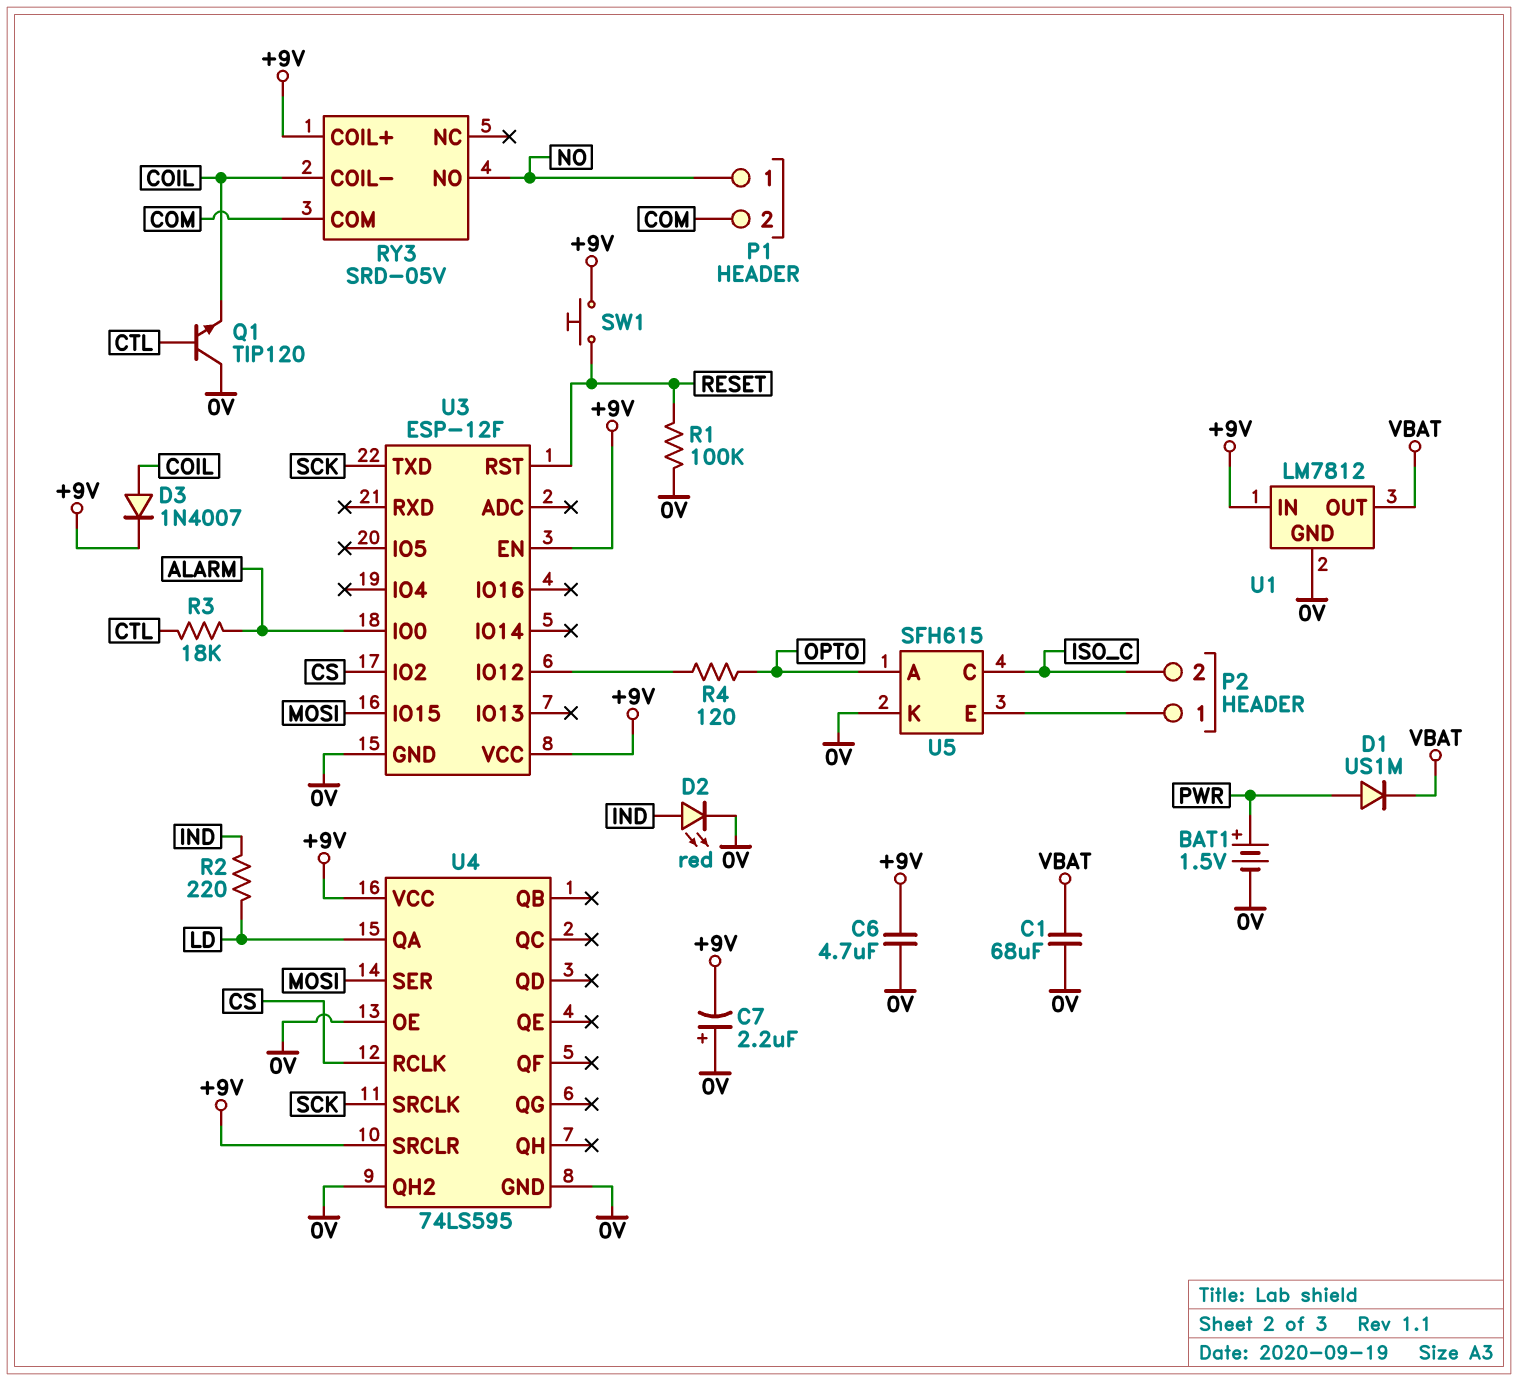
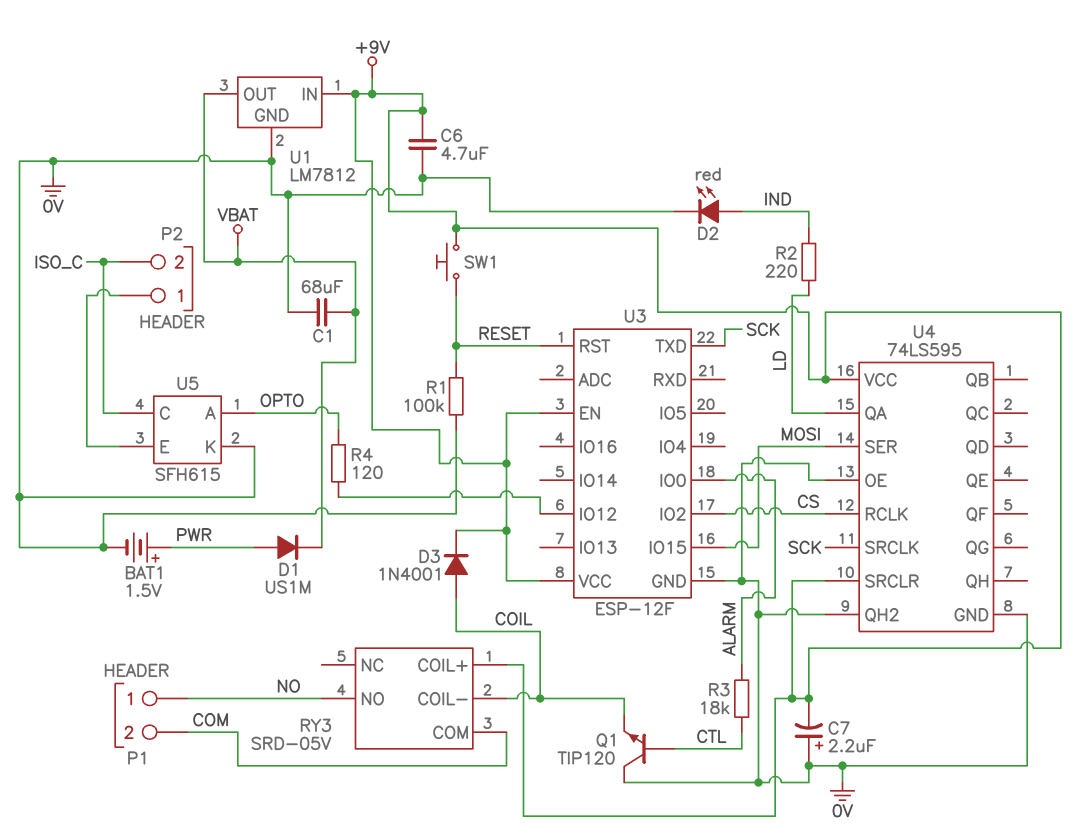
D3: diode 1N4007 (A COIL, K +9V) -> diode 1N4001 (A COIL, K +9V)

